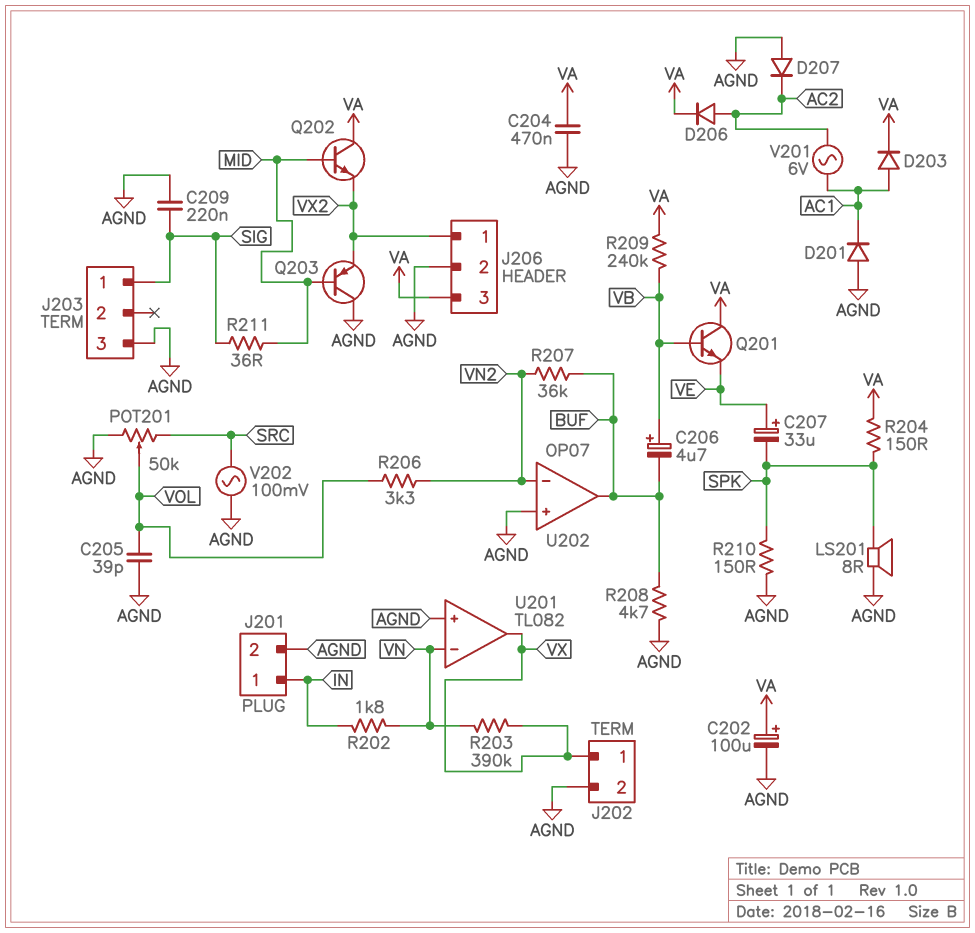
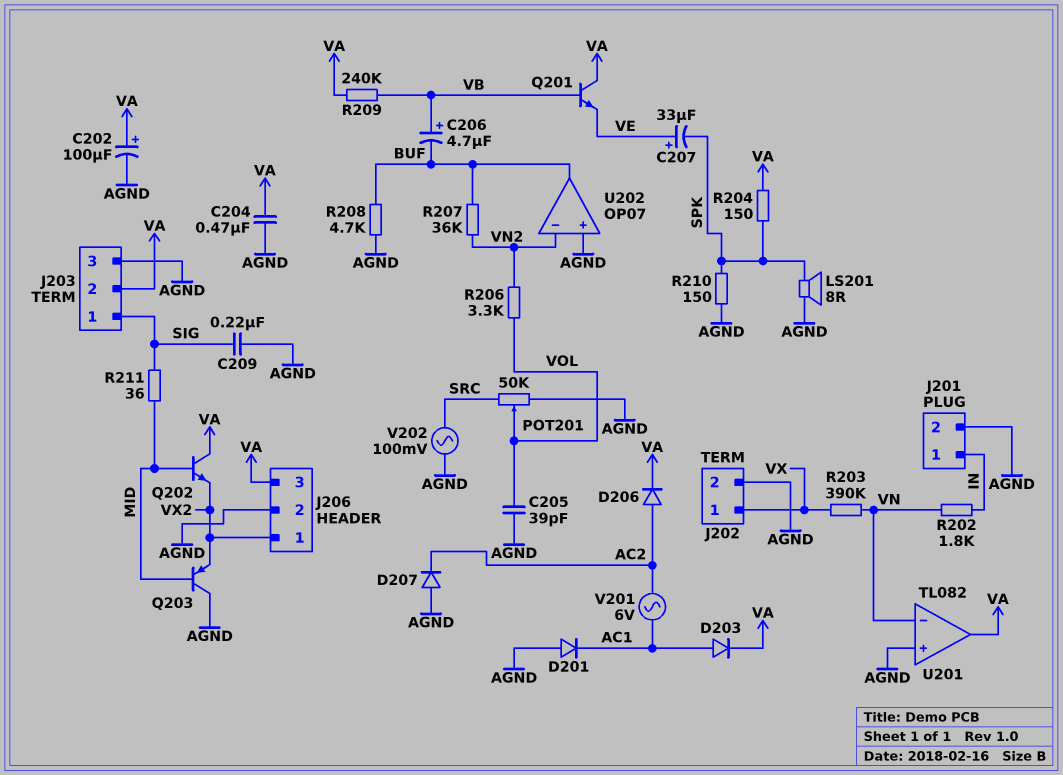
J203 pin 2: none -> VA
U201 pin out: VX -> VA

